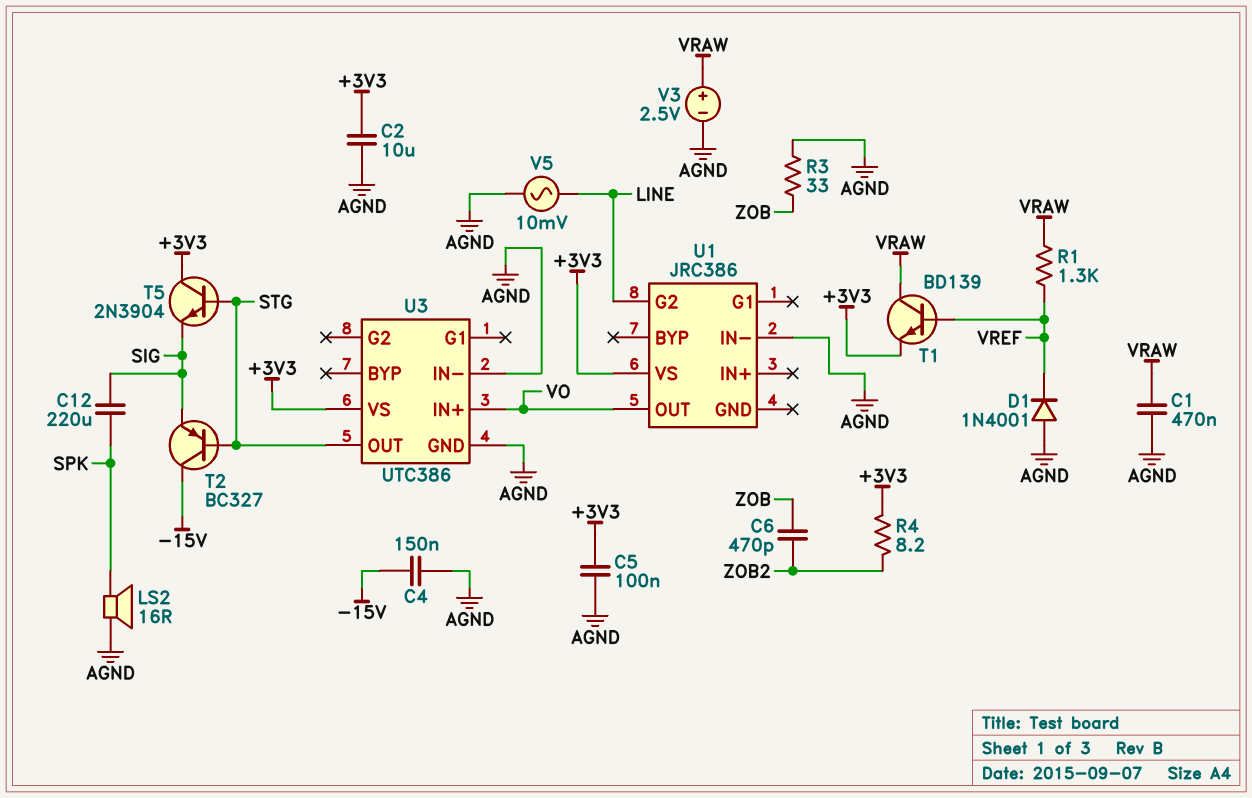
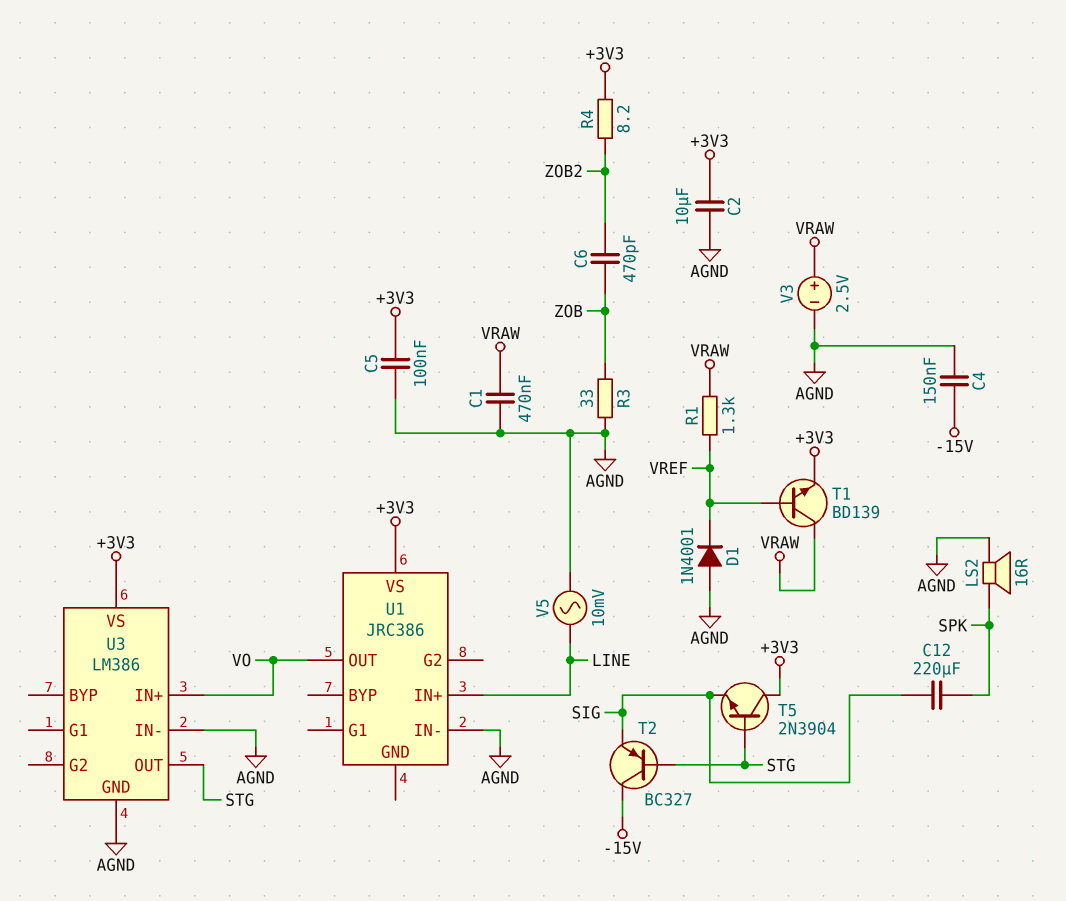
U1 pin G2: LINE -> none
U1 pin IN+: none -> LINE
U3: UTC386 -> LM386

